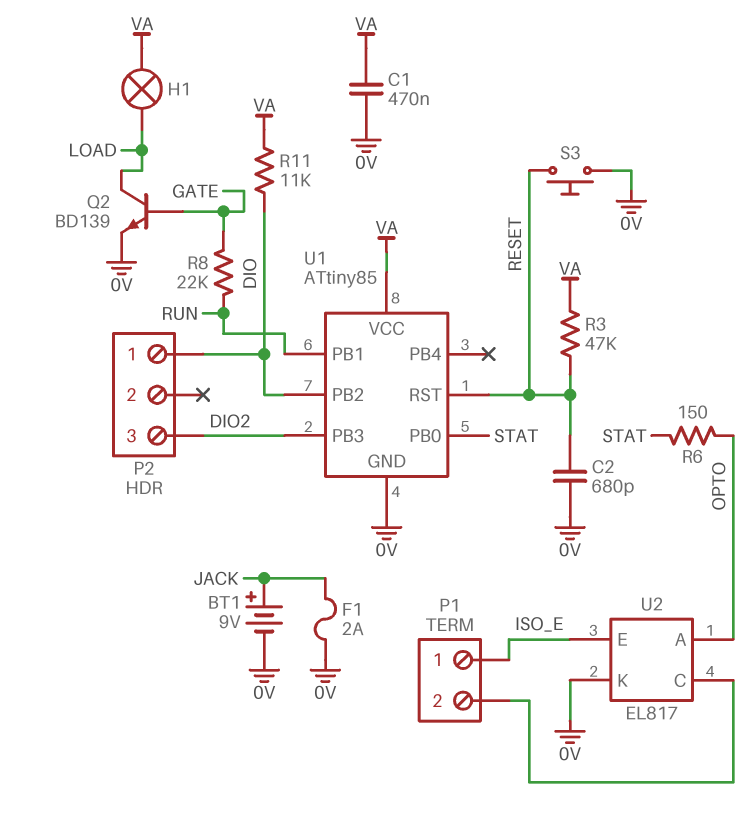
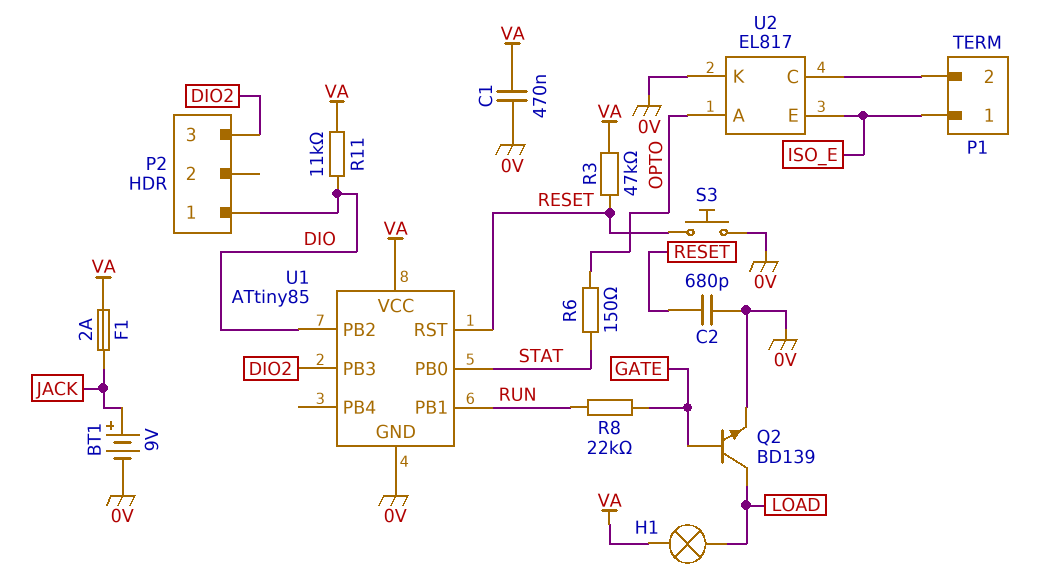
F1: 2A (0V, JACK) -> 2A (JACK, VA)

